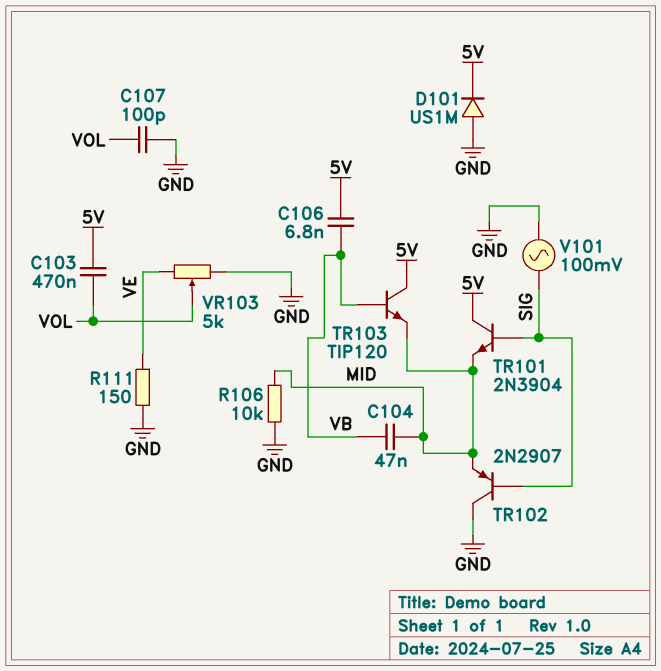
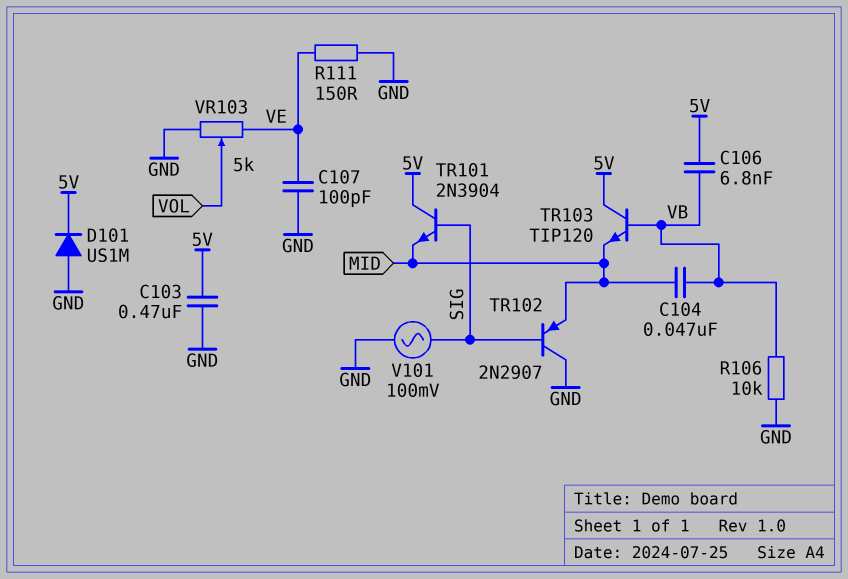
C103: 470nF (5V, VOL) -> 470nF (5V, GND)
C107: 100pF (GND, VOL) -> 100pF (GND, VE)
R106: 10k (GND, MID) -> 10k (GND, VB)

